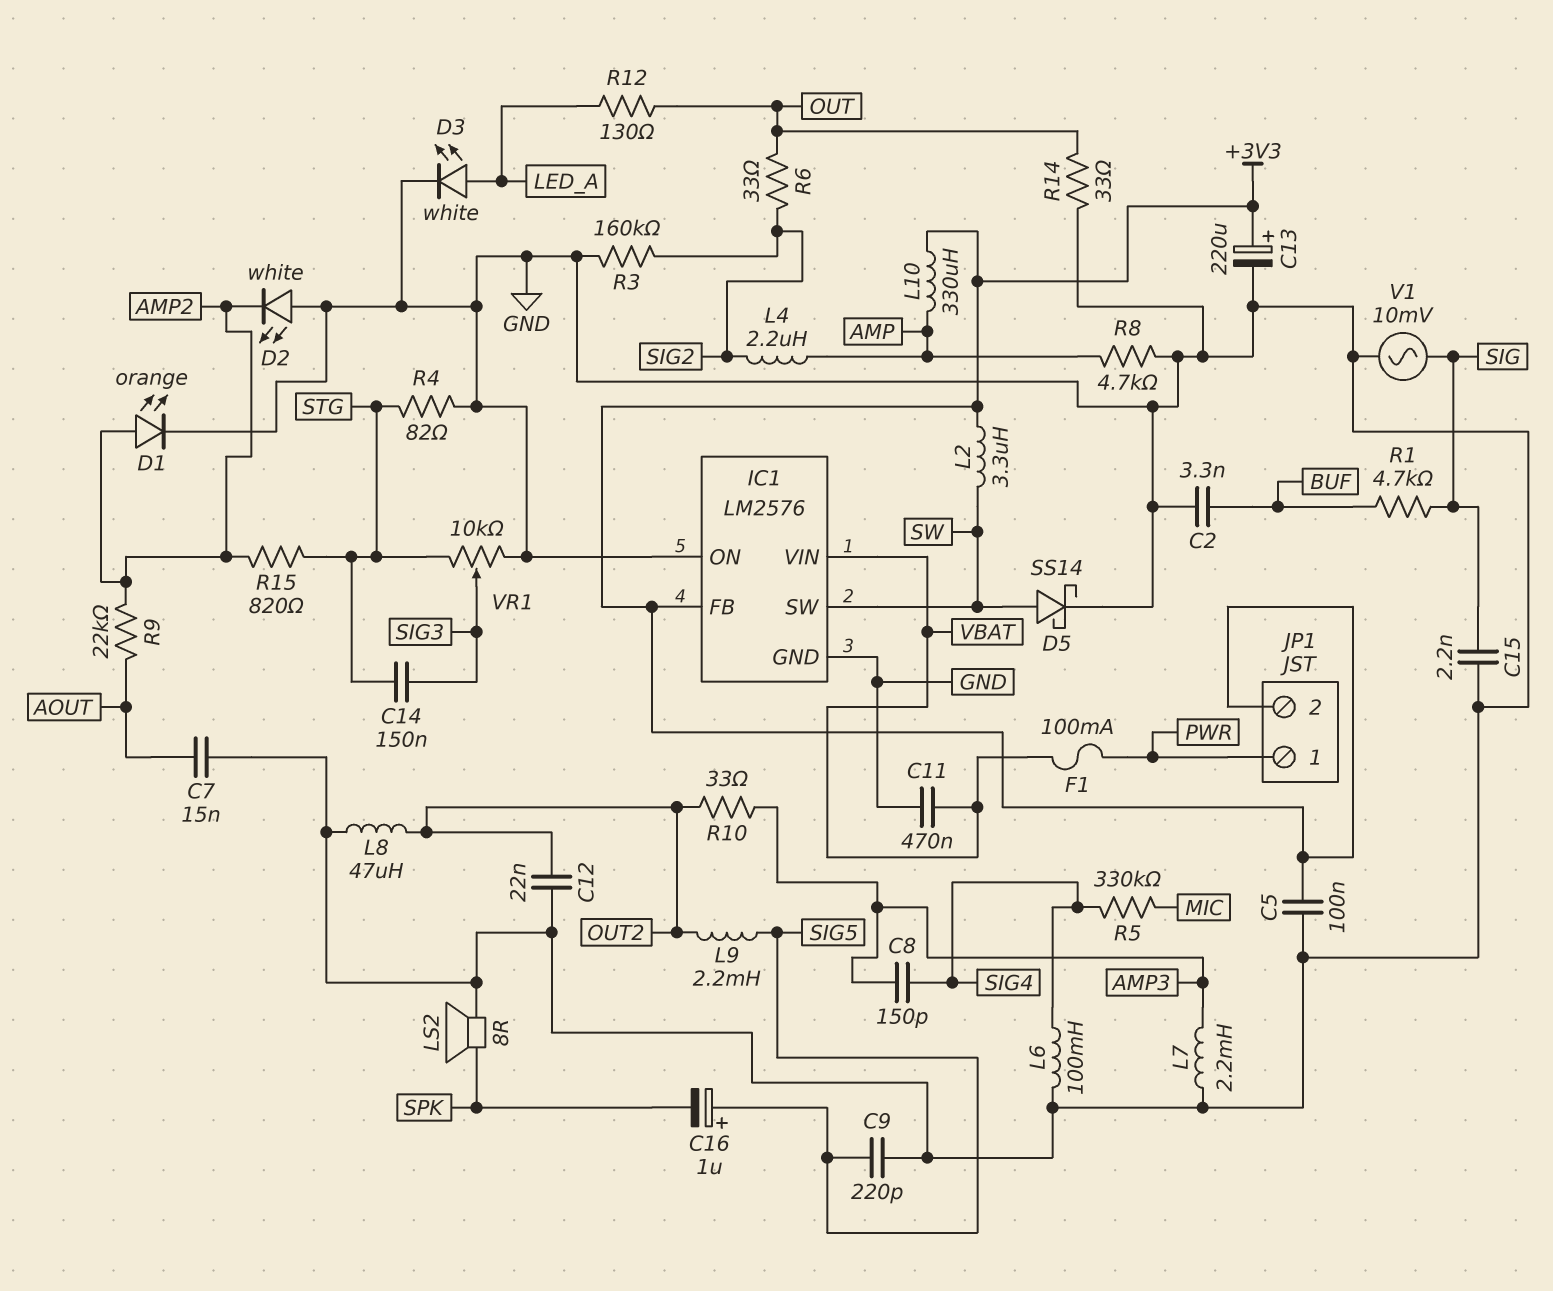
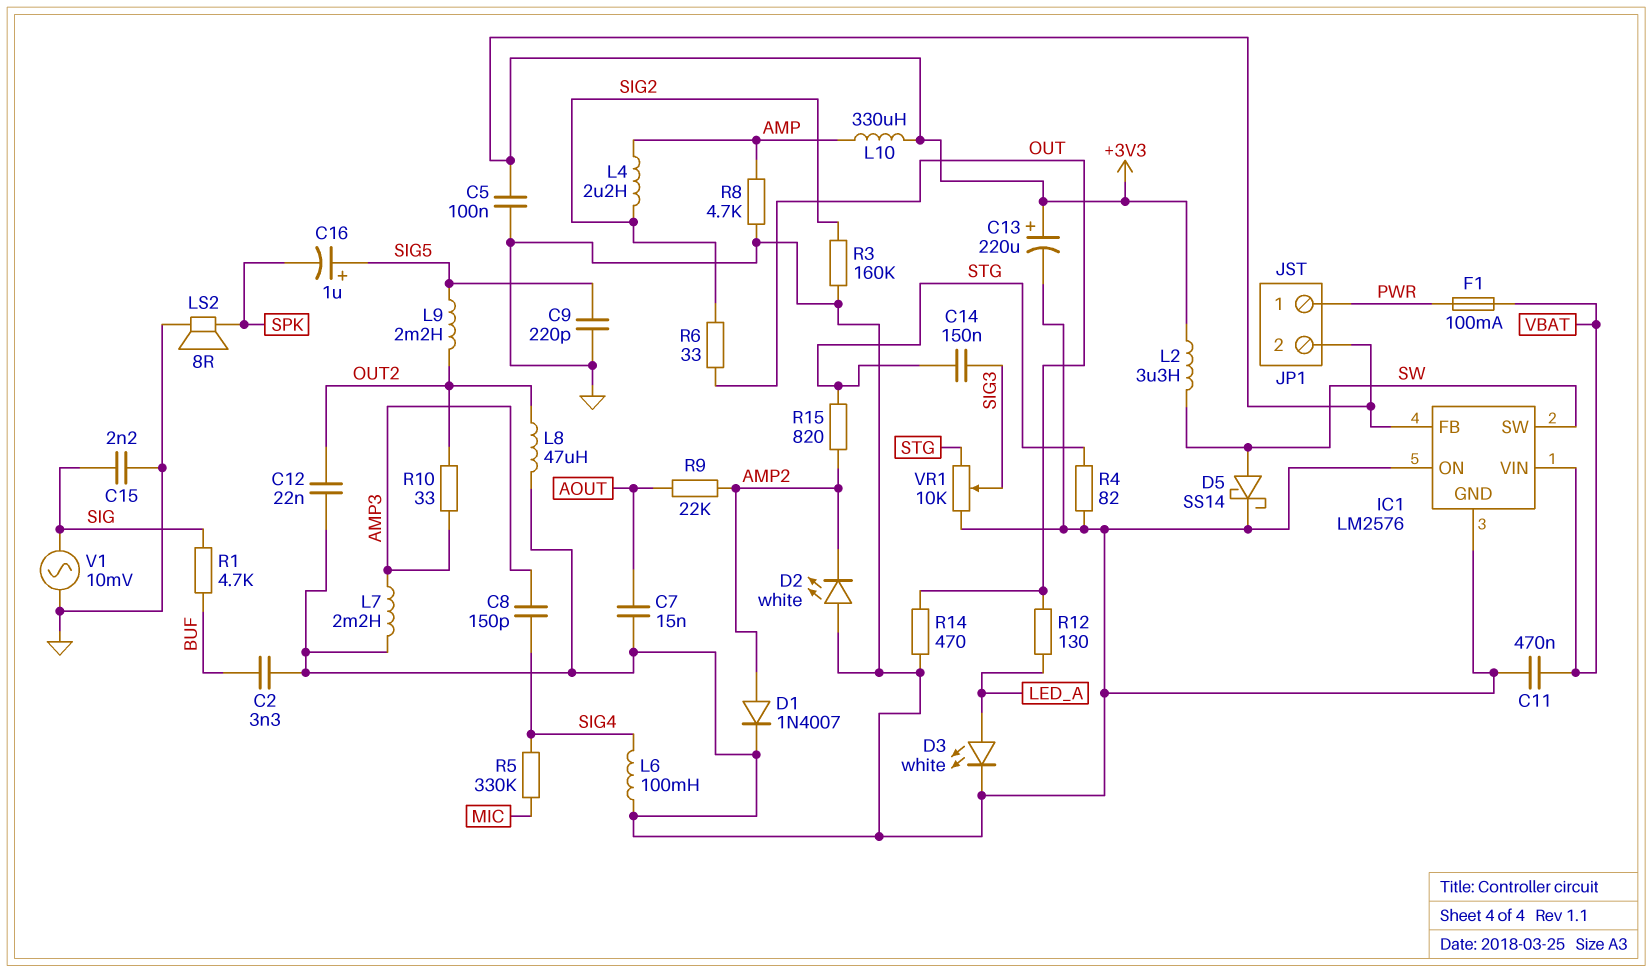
D1: LED orange (A AMP2, K GND) -> diode 1N4007 (A AMP2, K GND)
R14: 33 (GND, OUT) -> 470 (GND, OUT)

